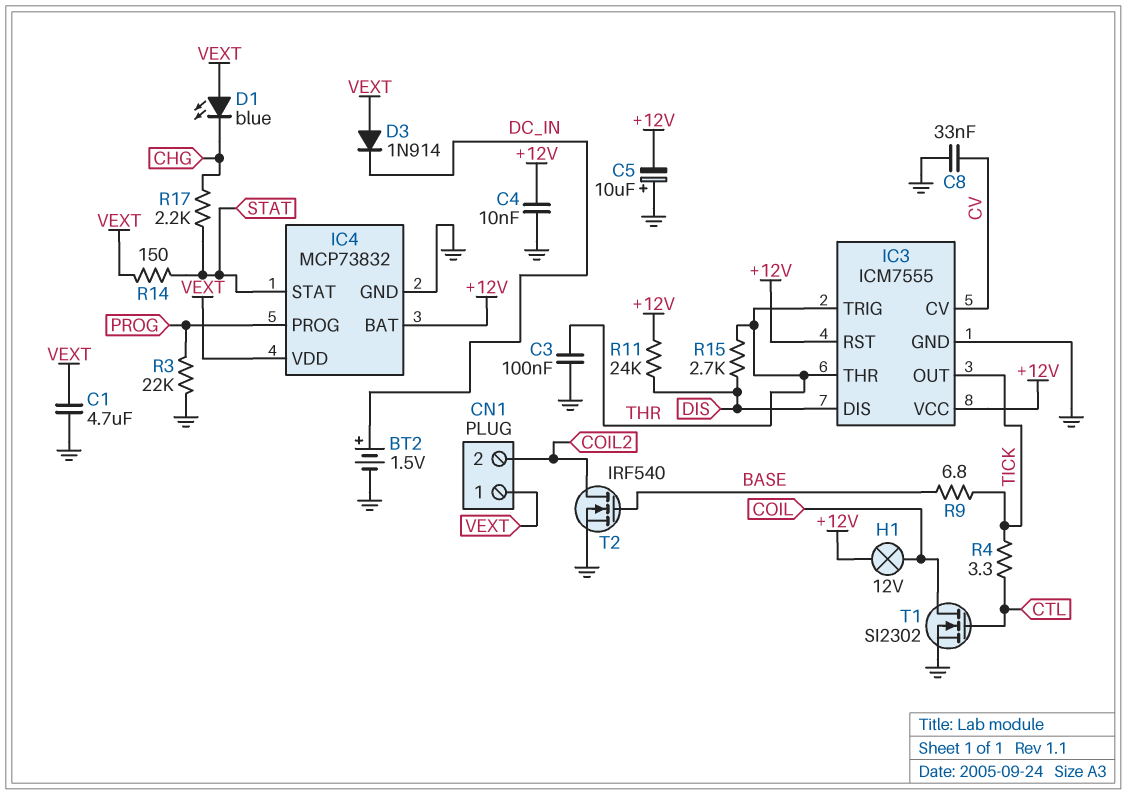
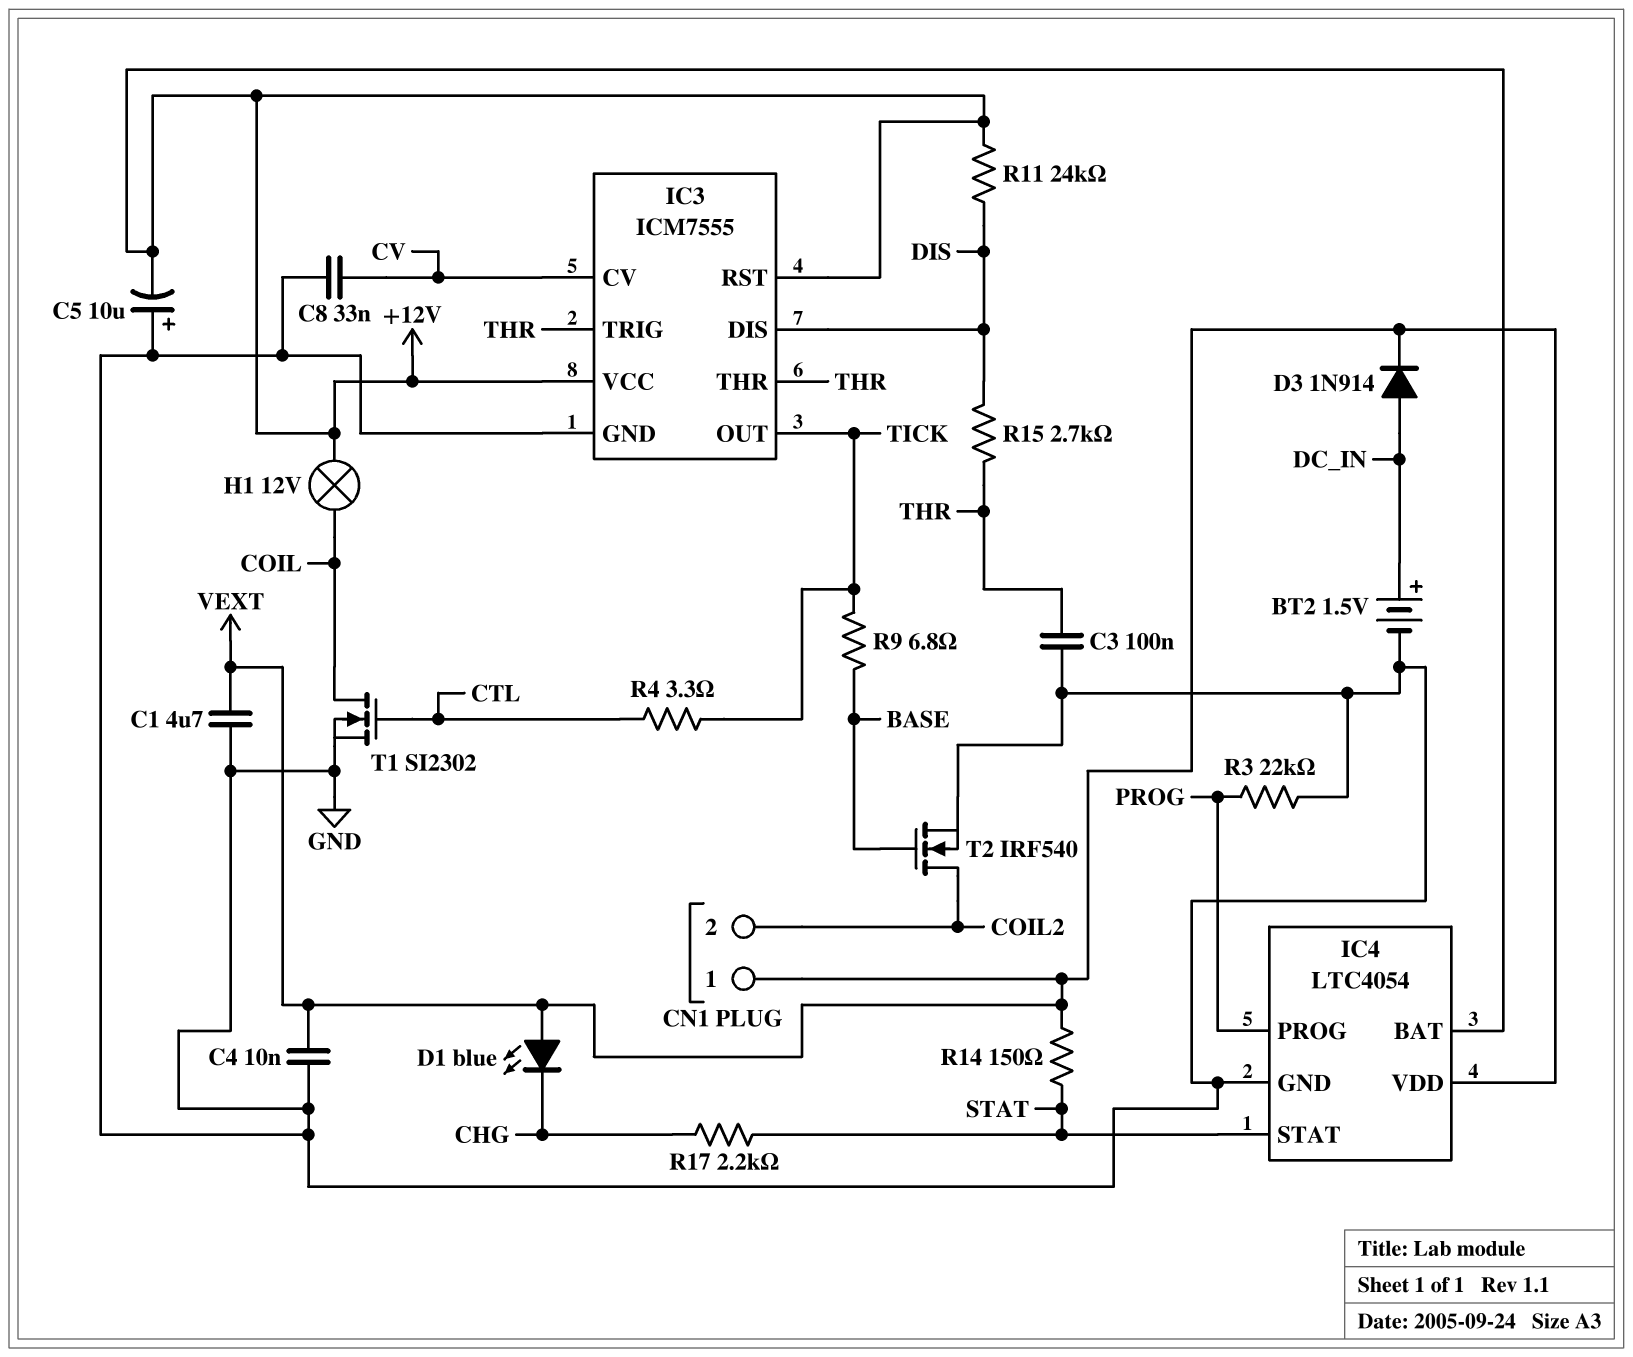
C4: 10nF (+12V, GND) -> 10nF (GND, VEXT)
D3: diode 1N914 (A VEXT, K DC_IN) -> diode 1N914 (A DC_IN, K VEXT)
IC4: MCP73832 -> LTC4054

